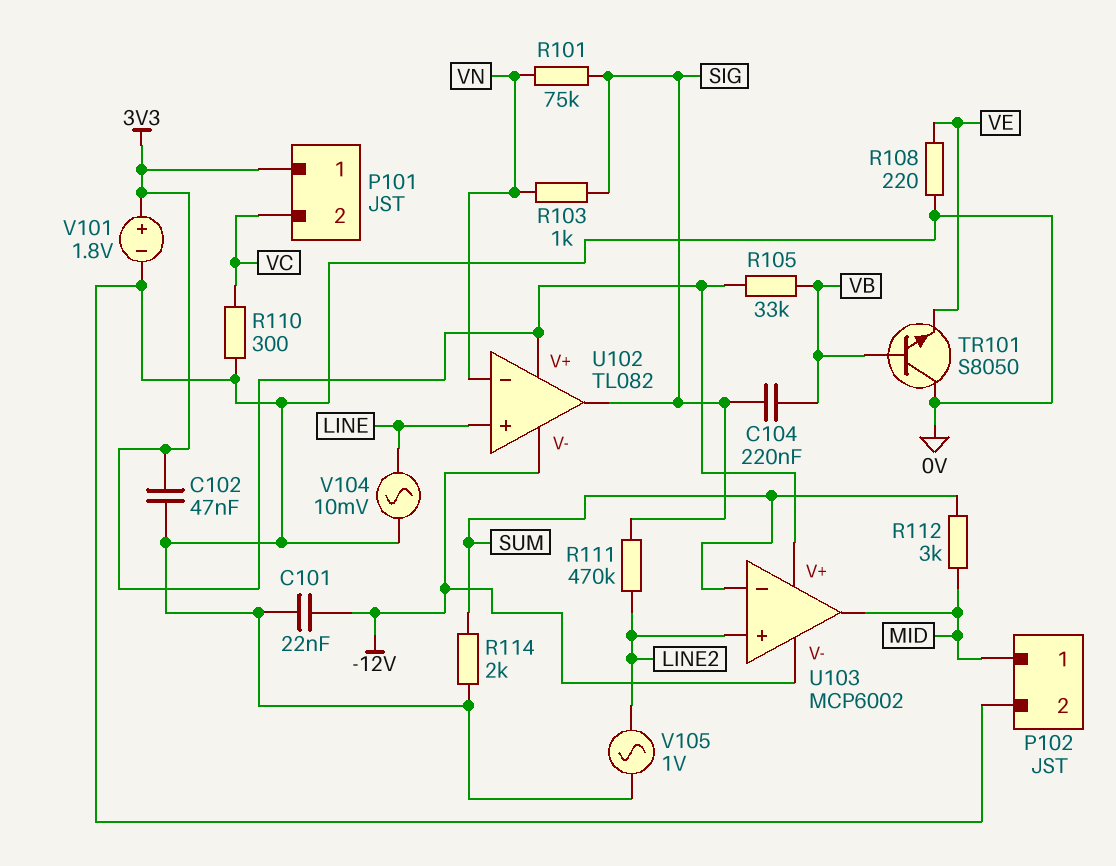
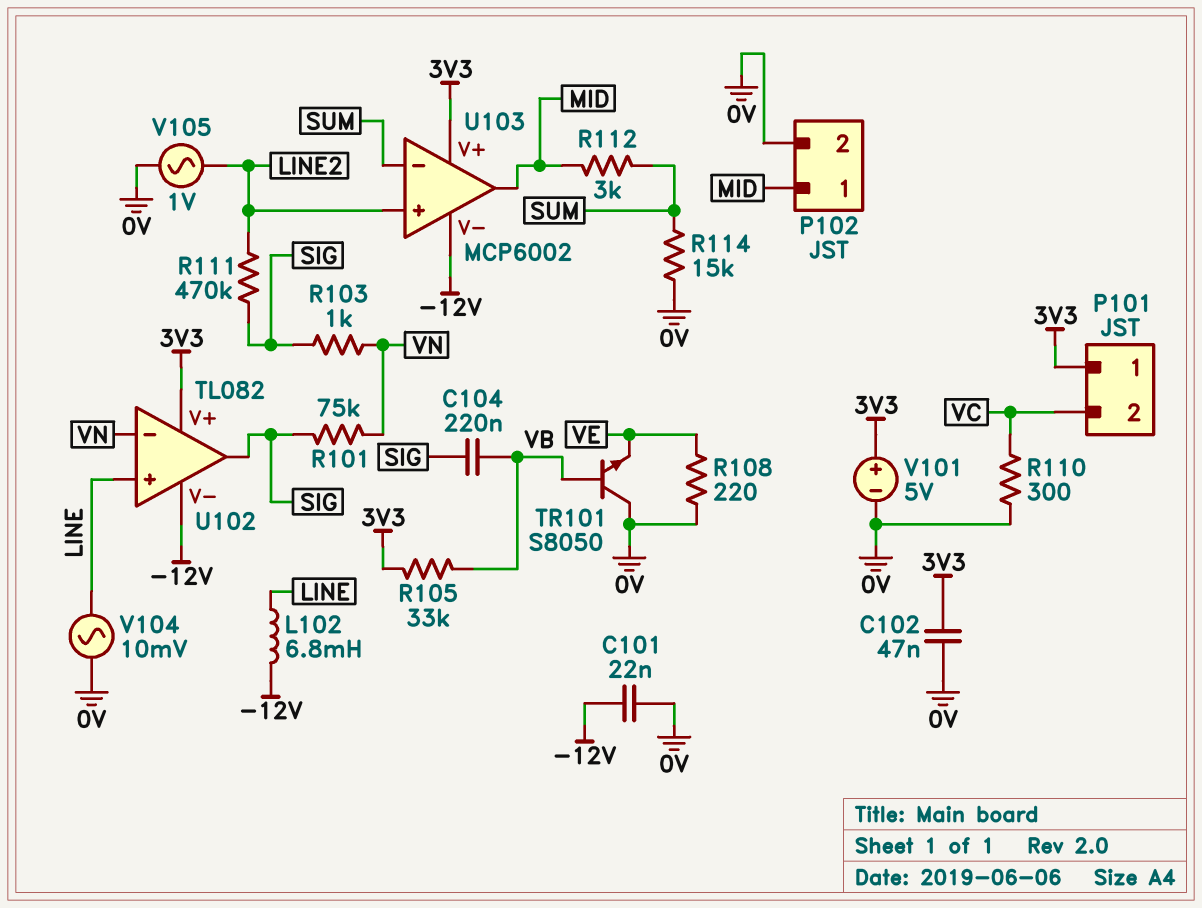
L102: none -> 6.8mH (-12V, LINE)
R114: 2k (0V, SUM) -> 15k (0V, SUM)
V101: 1.8V (plus 3V3, minus 0V) -> 5V (plus 3V3, minus 0V)

